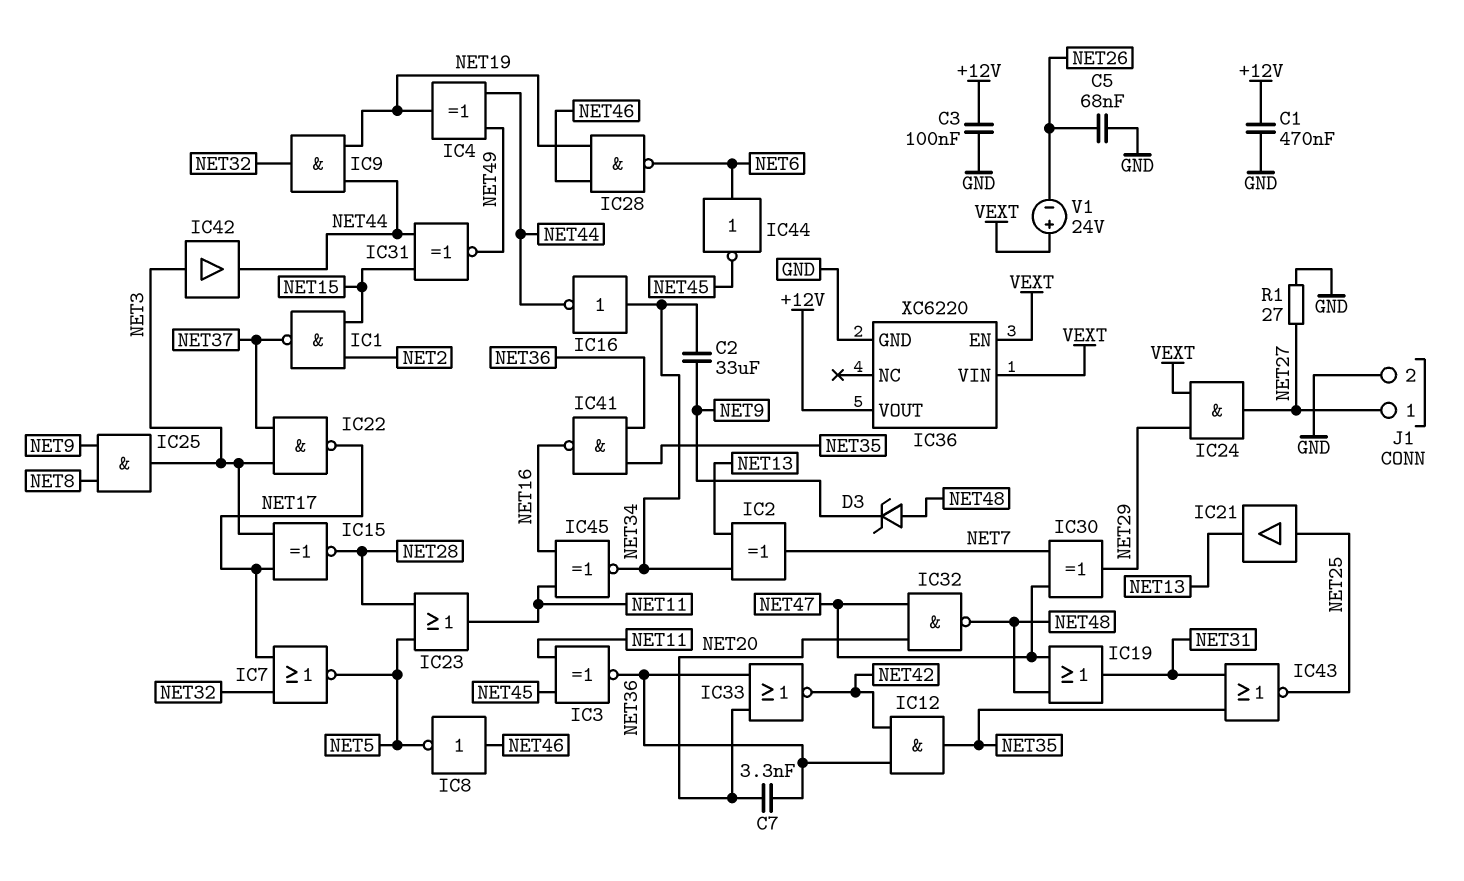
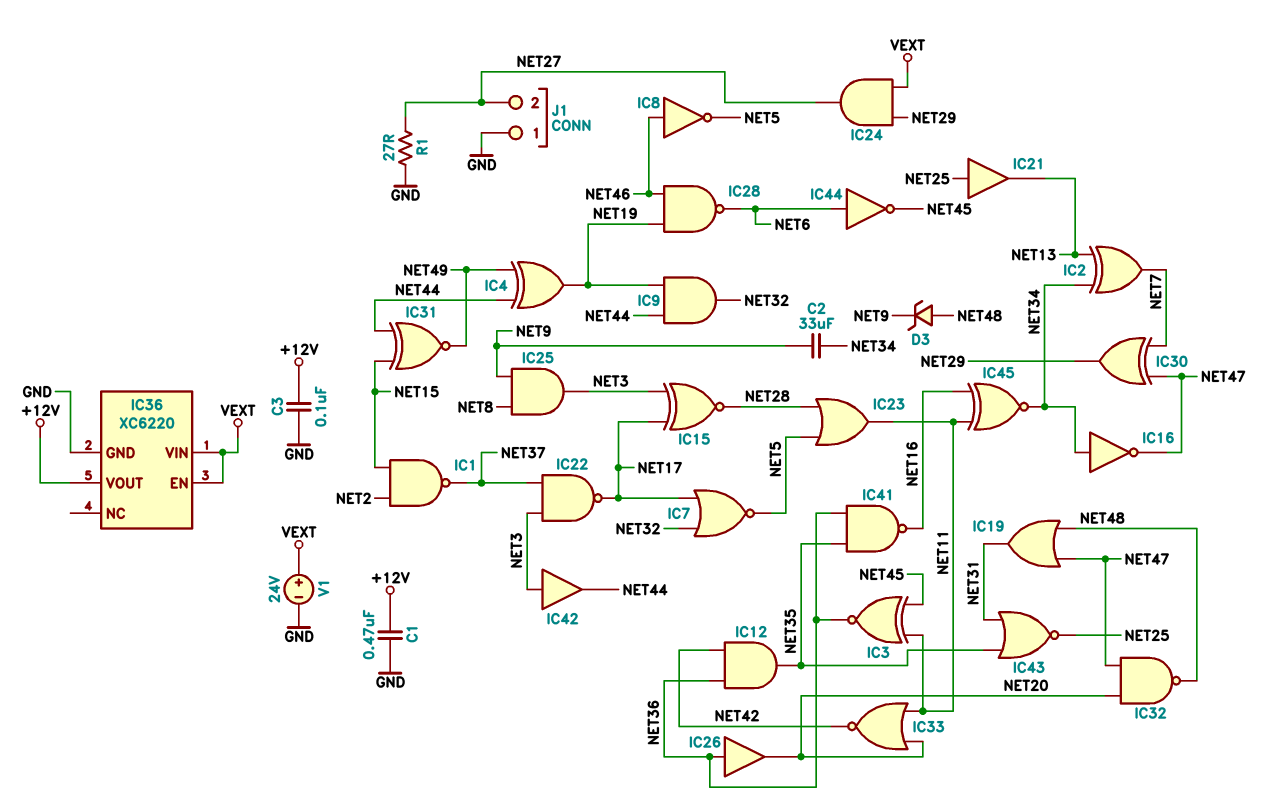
C5: 68nF (GND, NET26) -> none
C7: 3.3nF (NET20, NET36) -> none
IC16: NOT (in NET34, out NET44) -> NOT (in NET34, out NET47)
IC26: none -> buffer (in NET36, out NET20)
IC33: NOR (in NET20, in NET36, out NET42) -> NOR (in NET11, in NET20, out NET42)
J1 pin 1: NET27 -> GND
J1 pin 2: GND -> NET27
V1: 24V (plus VEXT, minus NET26) -> 24V (plus VEXT, minus GND)

